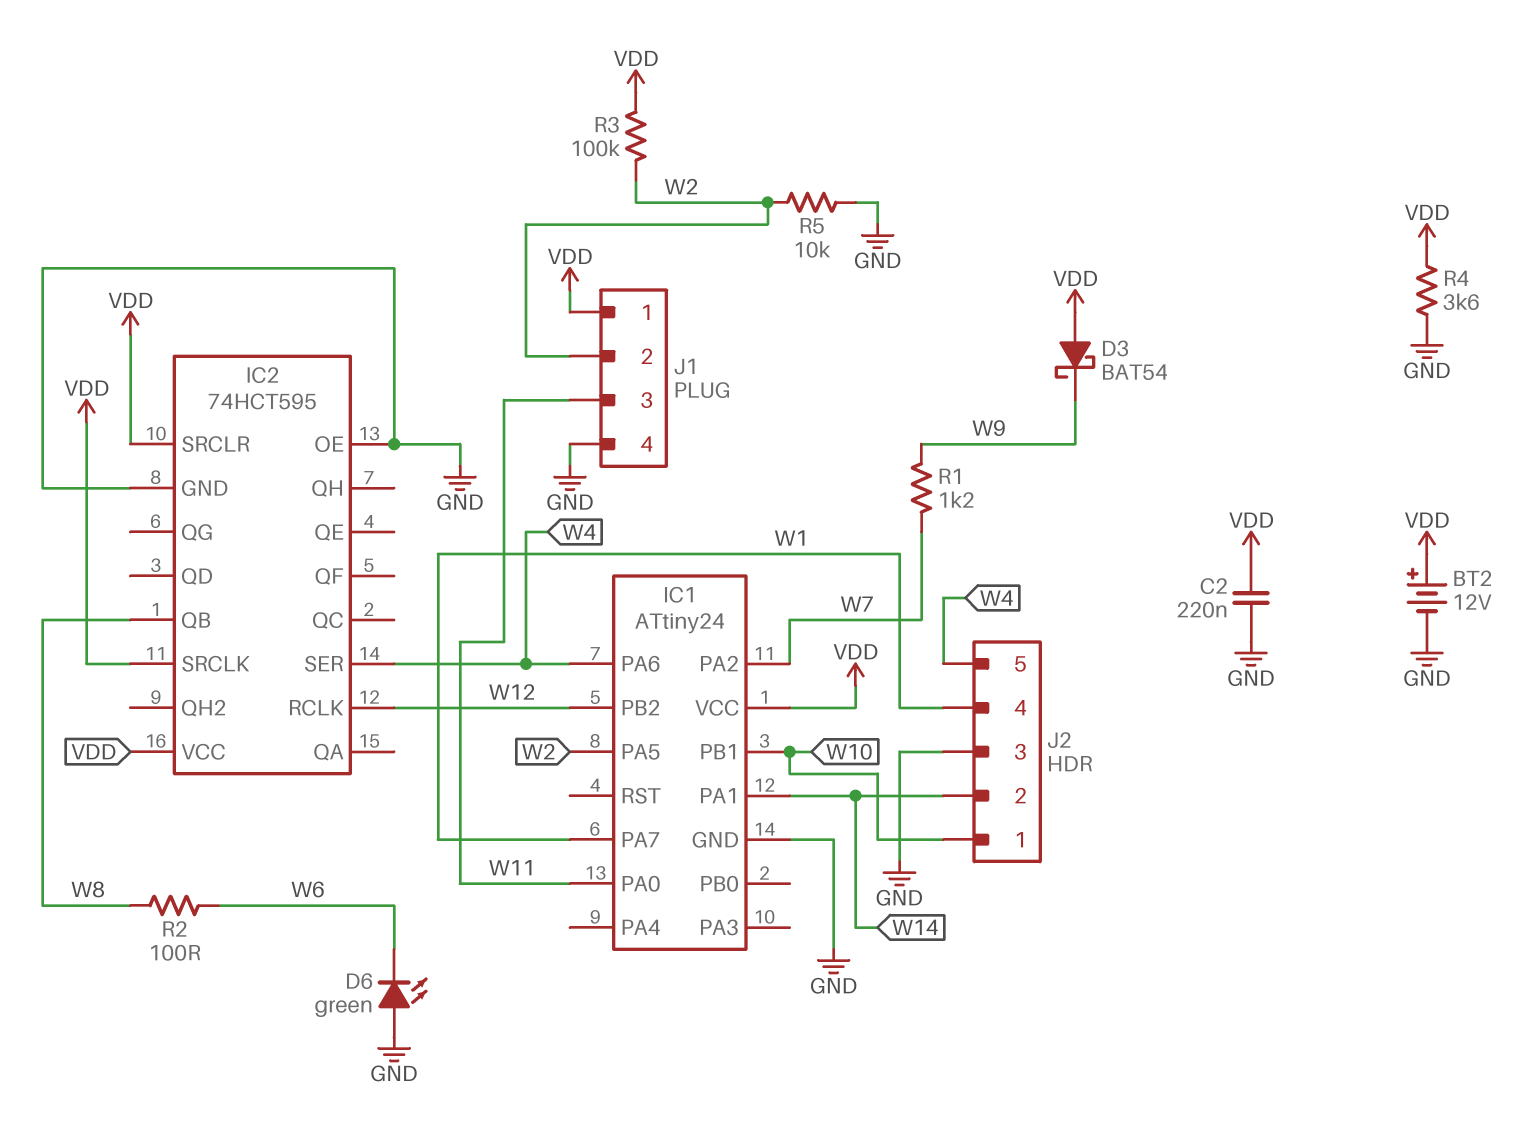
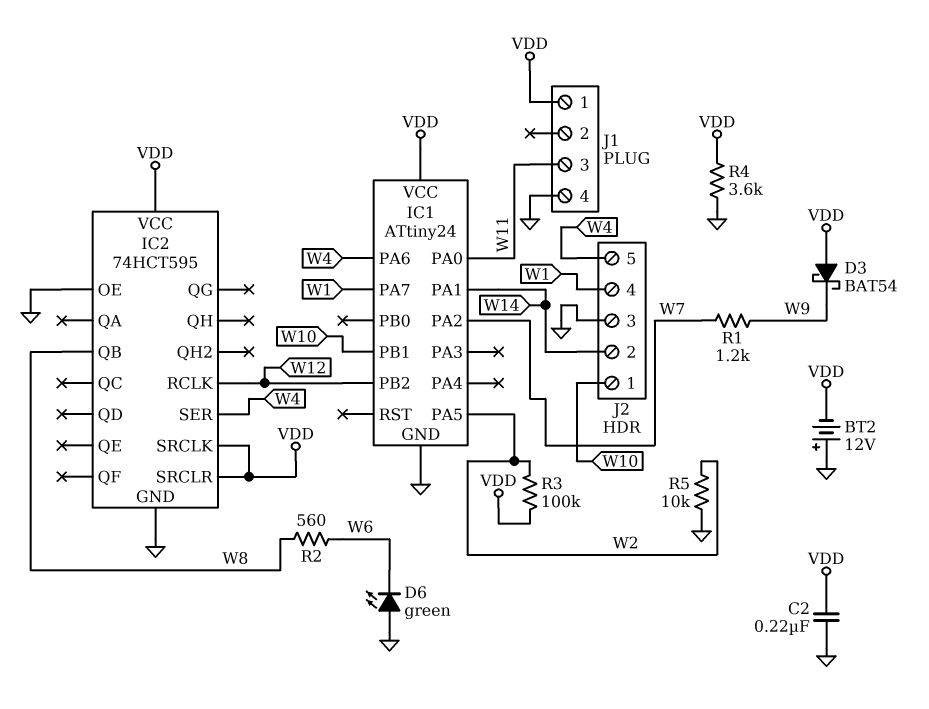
BT2: 12V (plus VDD, minus GND) -> 12V (plus GND, minus VDD)
J1 pin 2: W2 -> none
R2: 100 (W6, W8) -> 560 (W6, W8)

